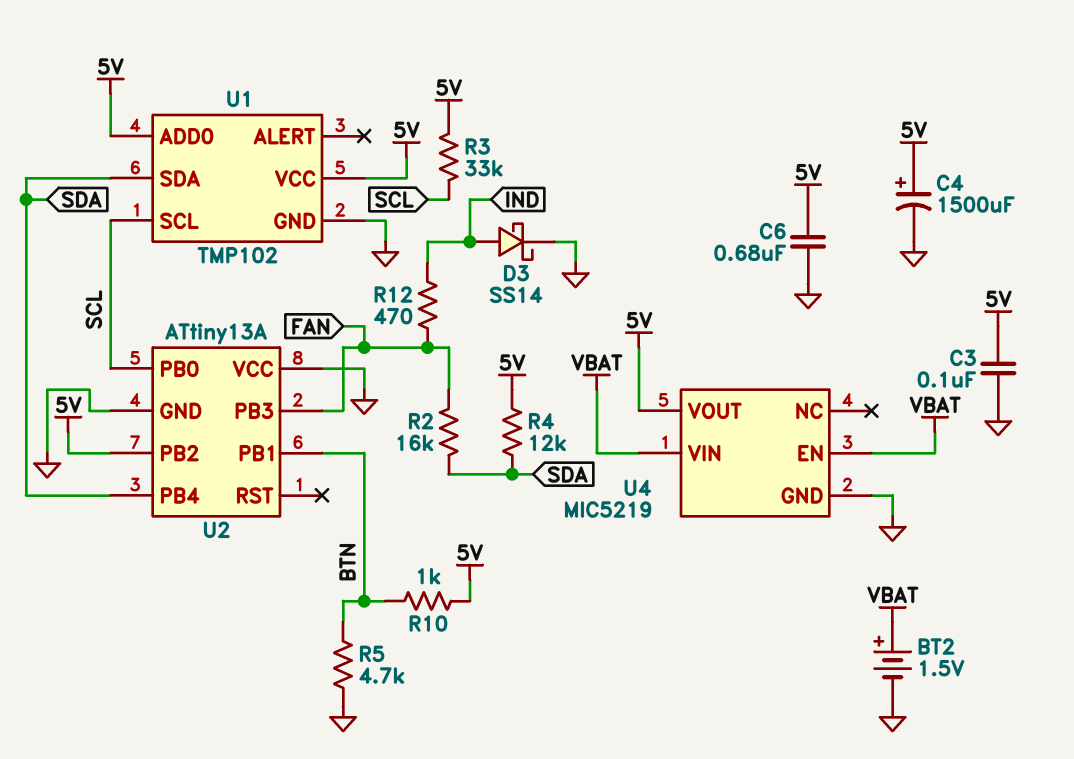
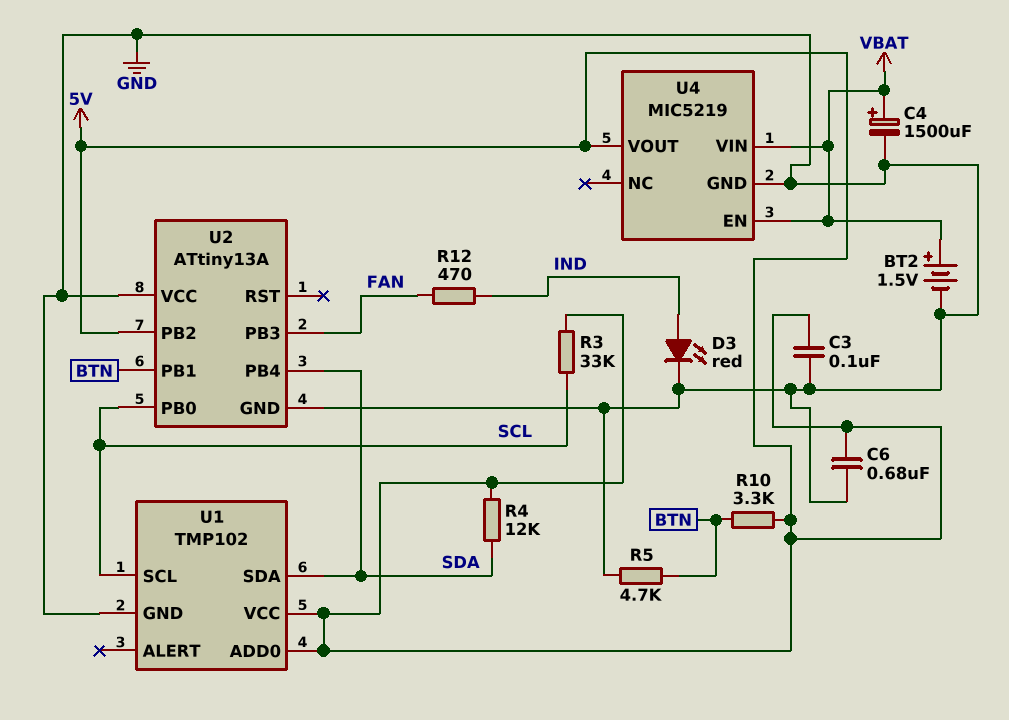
C4: 1500uF (plus 5V, minus GND) -> 1500uF (plus VBAT, minus GND)
D3: schottky SS14 (A IND, K GND) -> LED red (A IND, K GND)
R2: 16k (FAN, SDA) -> none
R10: 1k (5V, BTN) -> 3.3k (5V, BTN)

